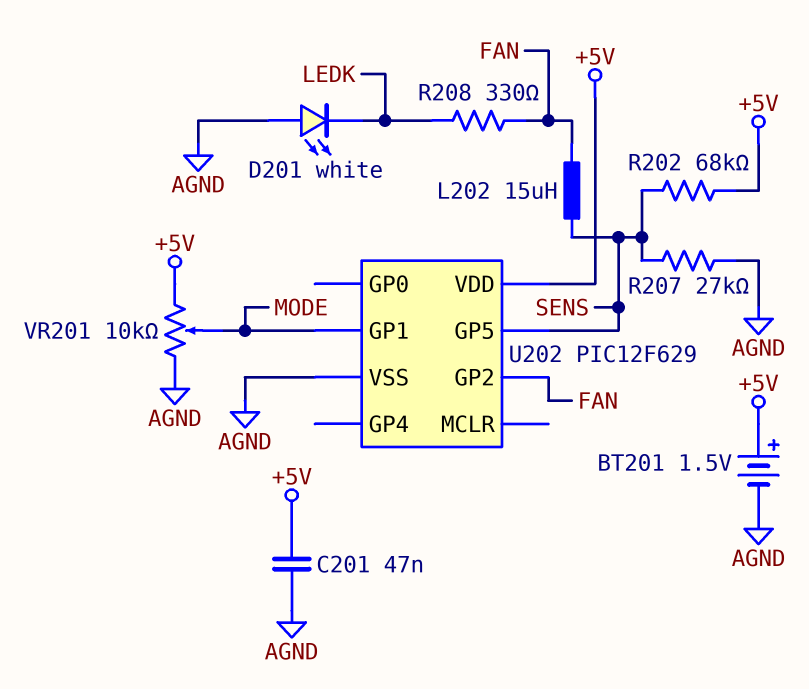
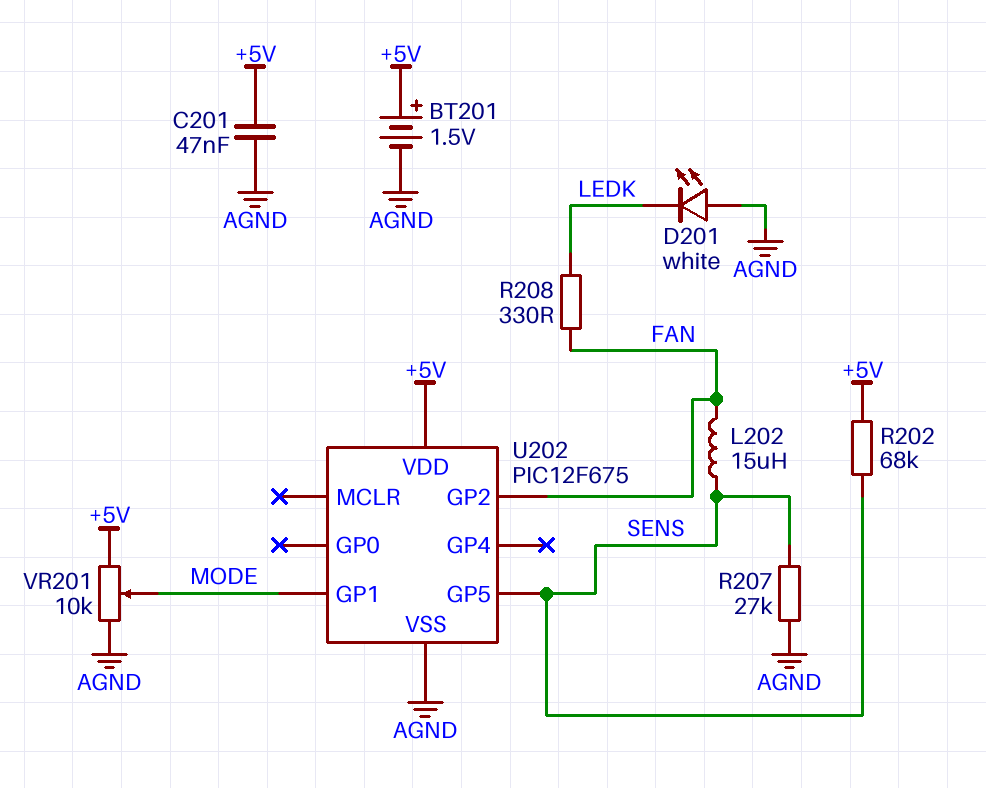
U202: PIC12F629 -> PIC12F675

